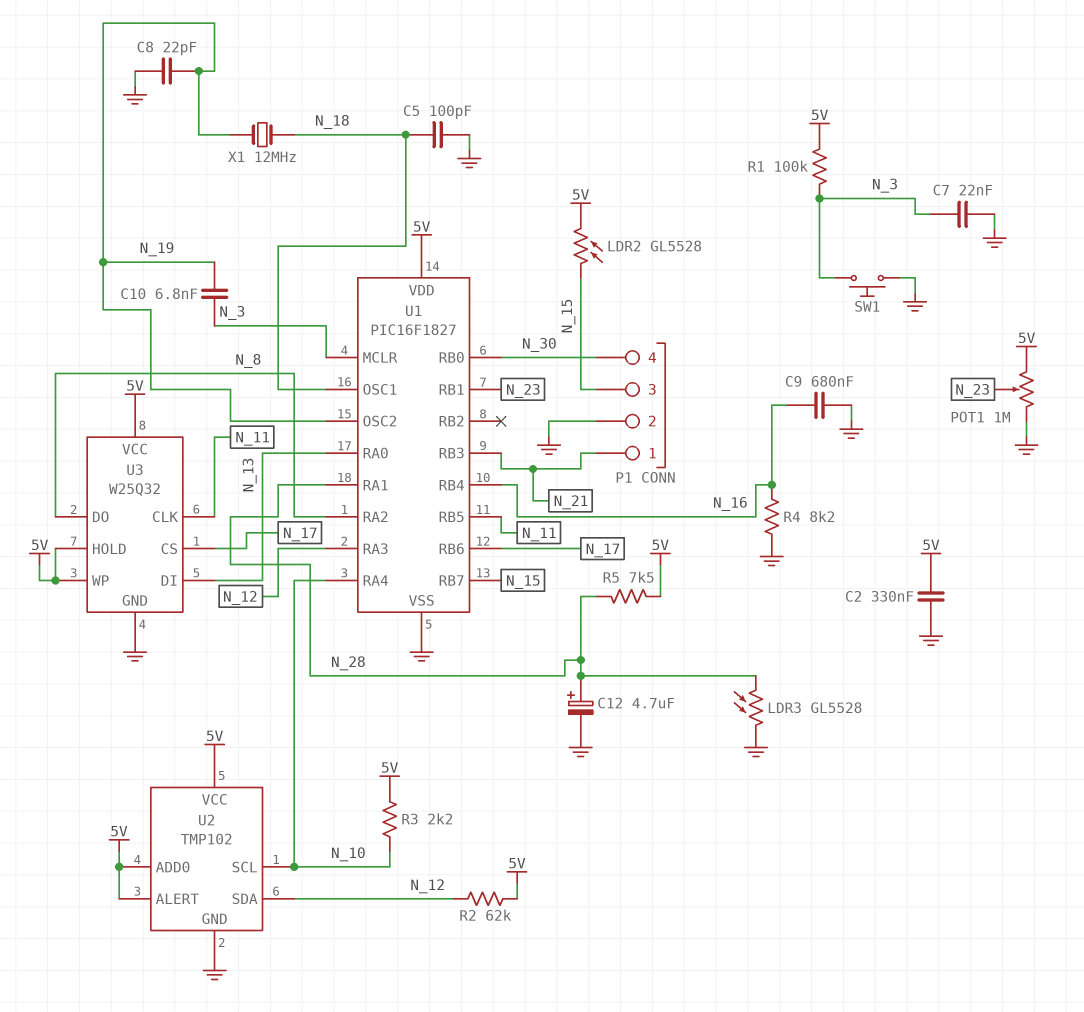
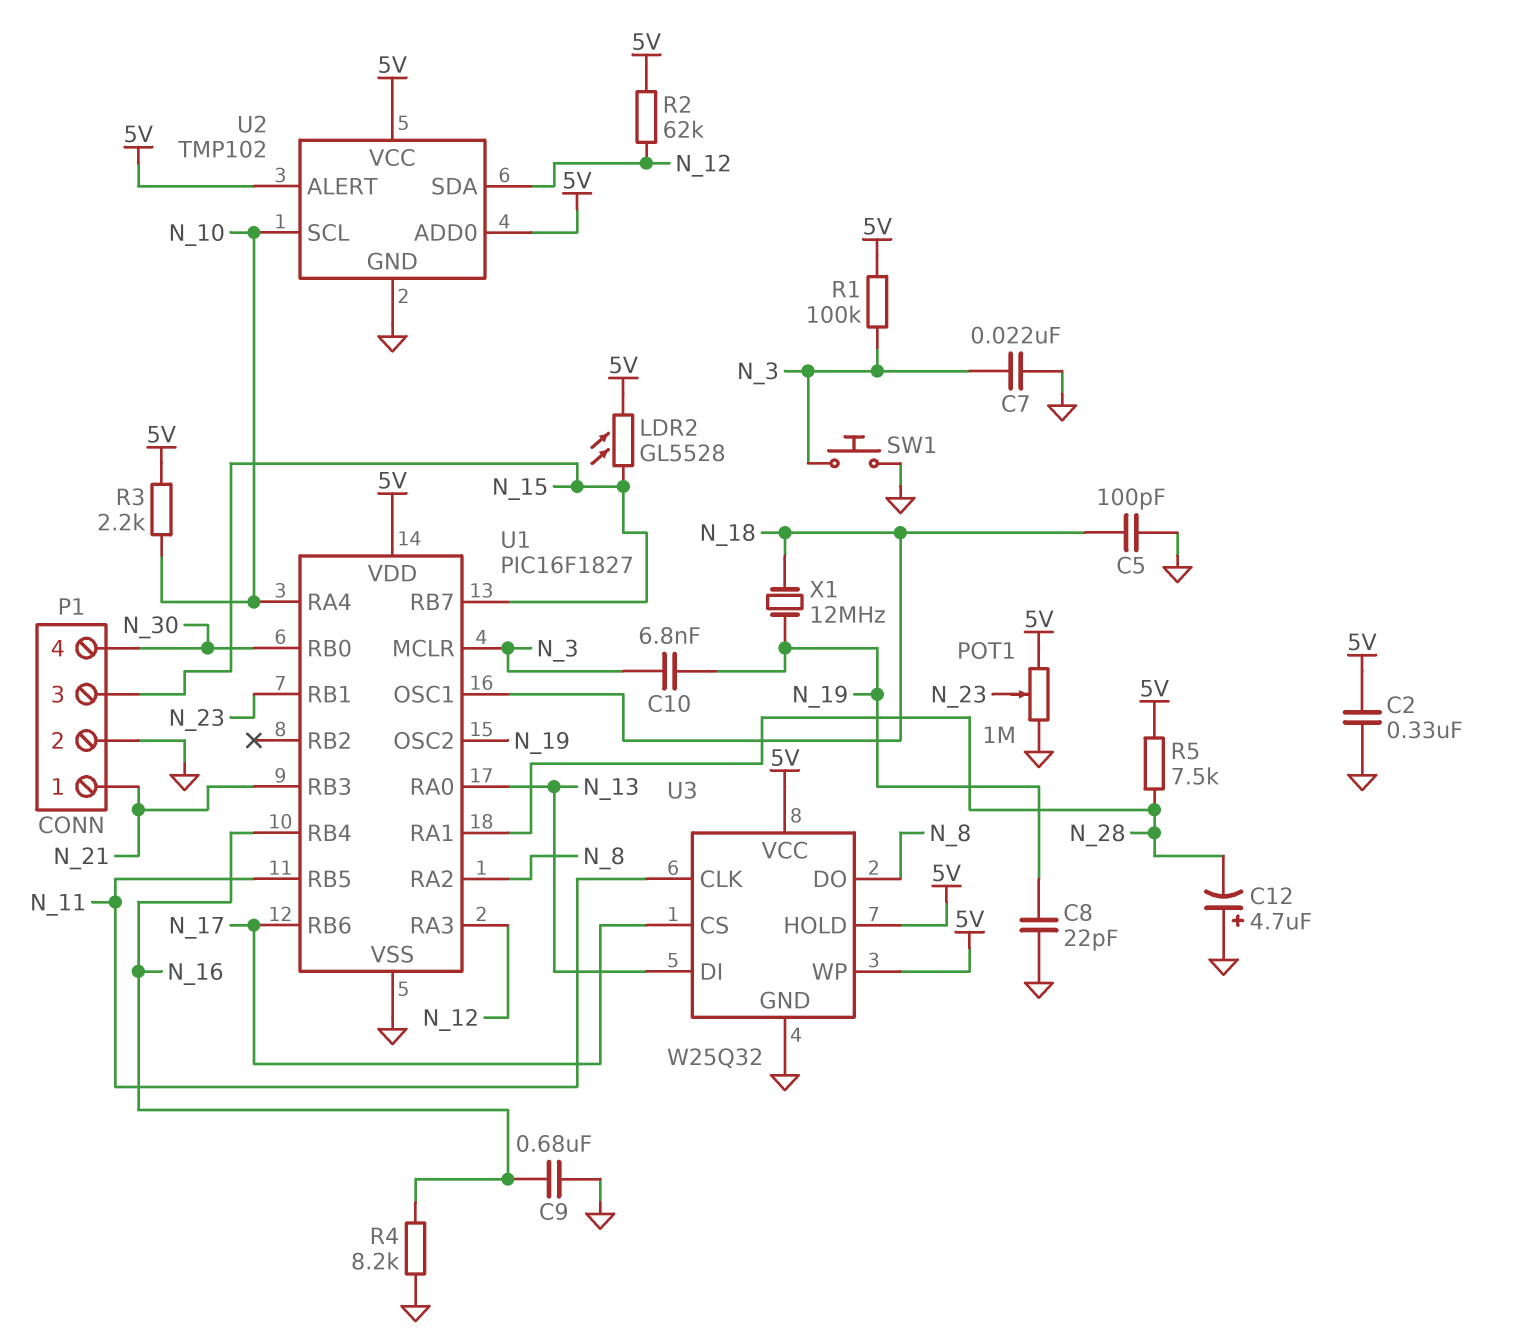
C12: 4.7uF (plus N_28, minus GND) -> 4.7uF (plus GND, minus N_28)
LDR3: GL5528 (GND, N_28) -> none

